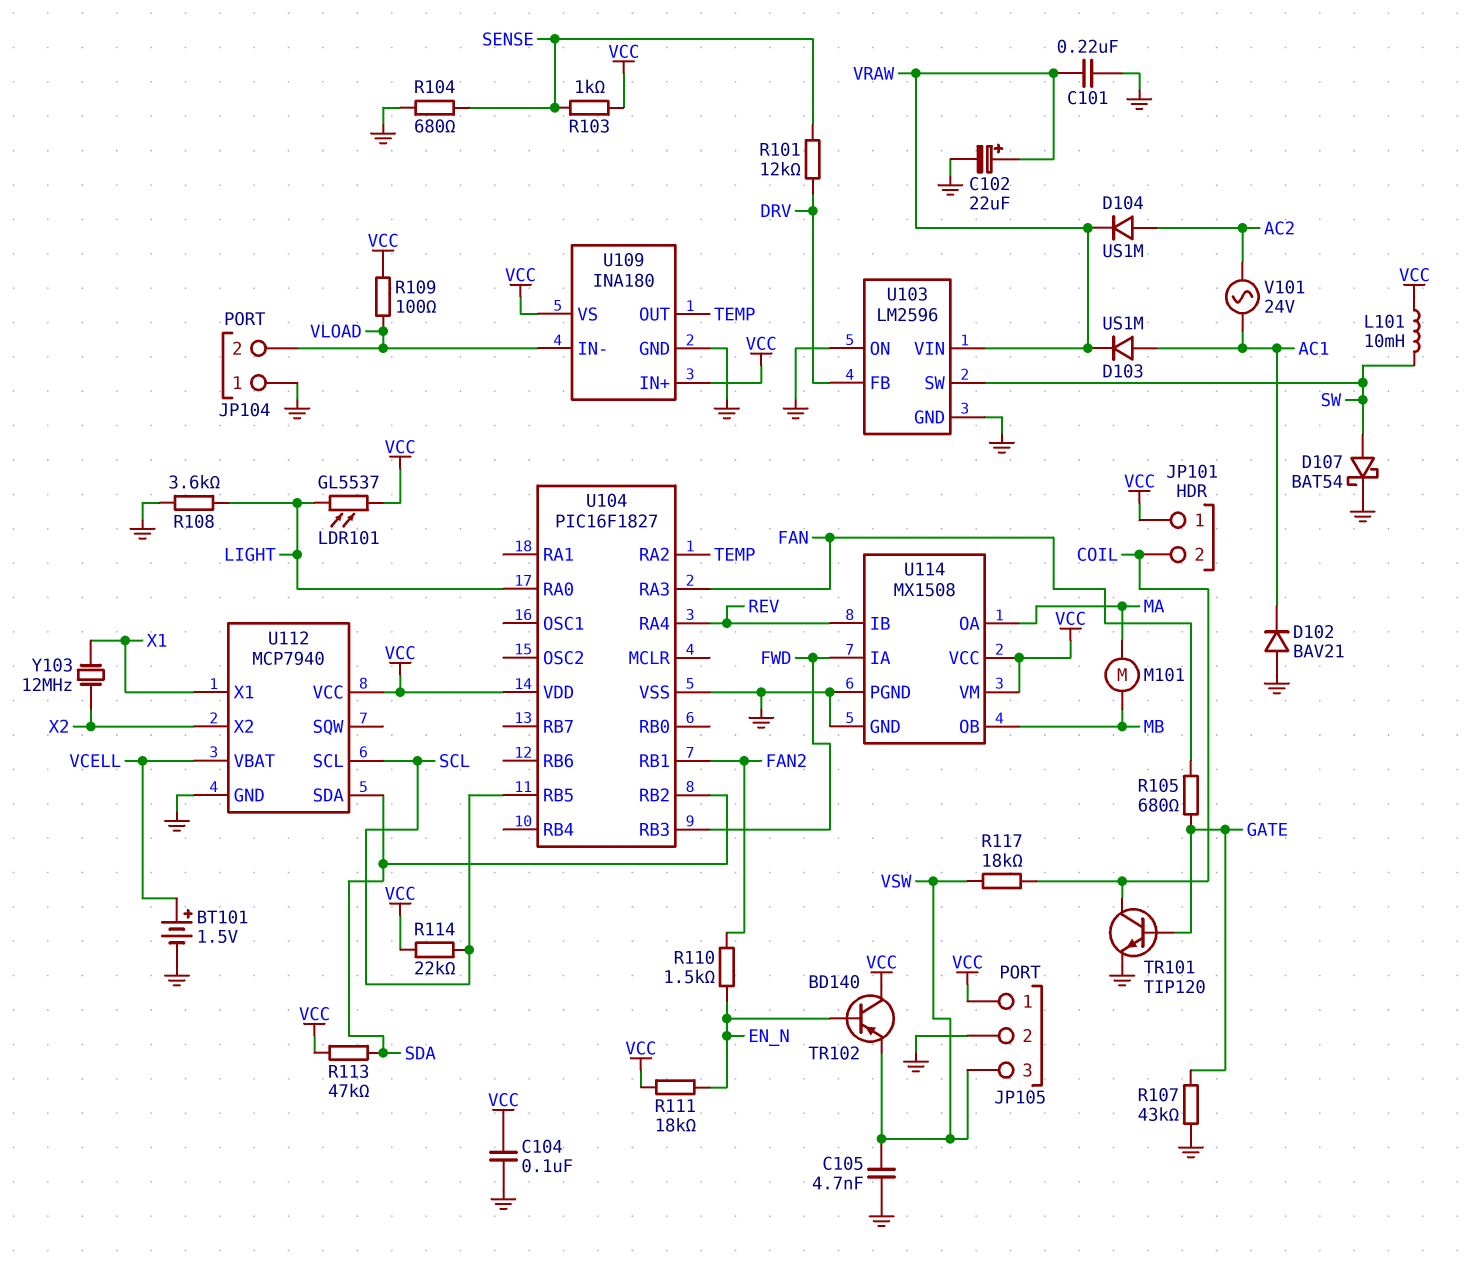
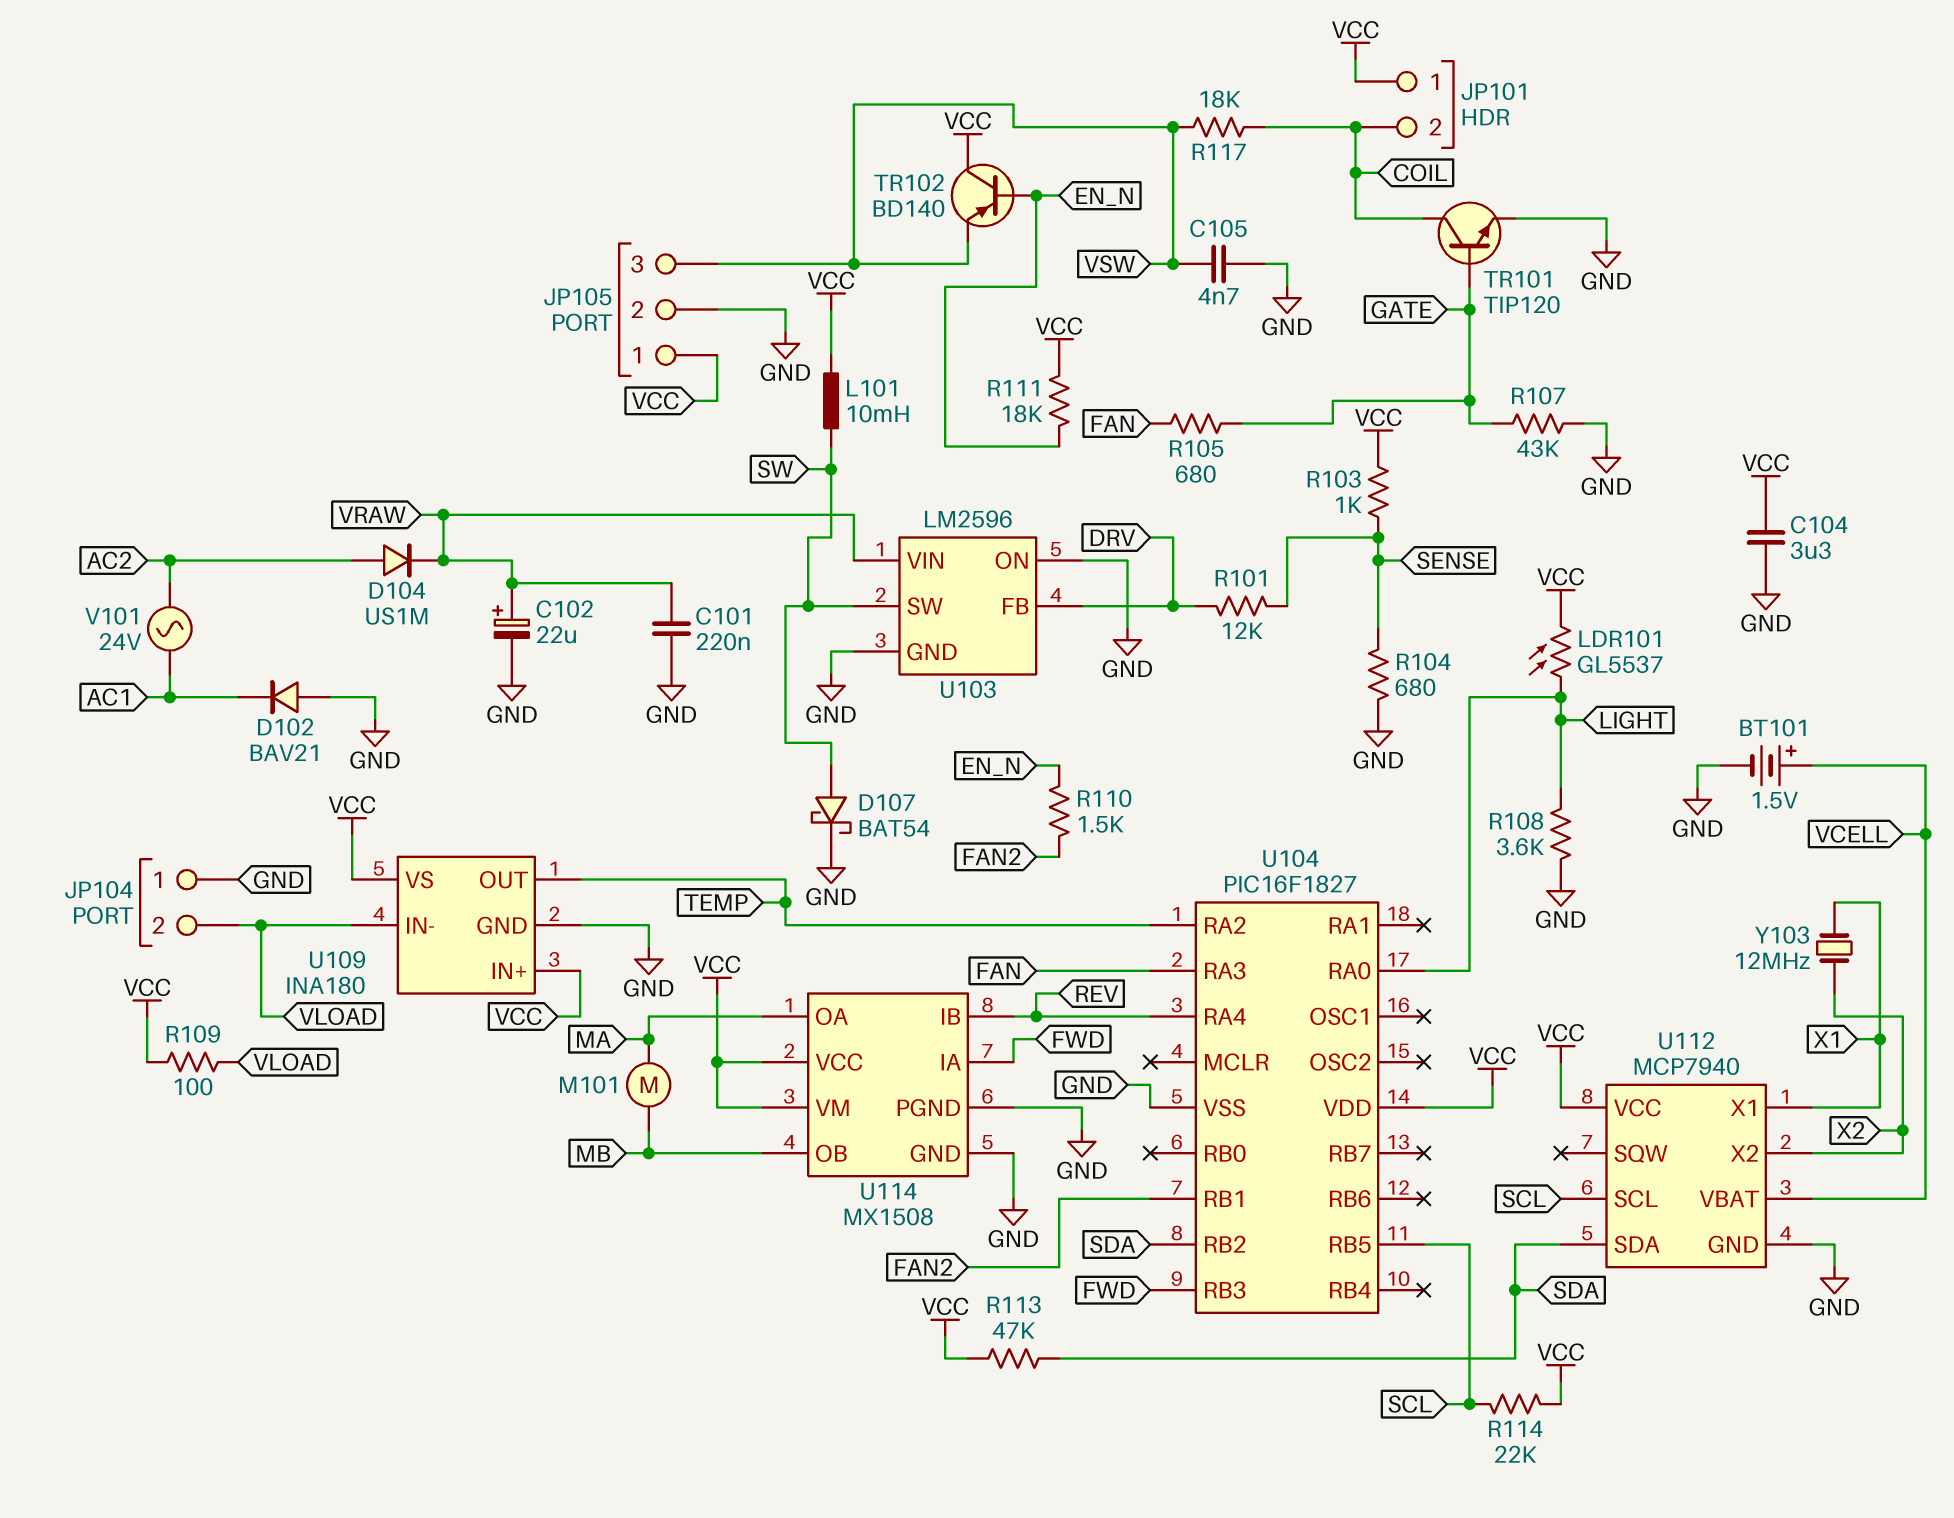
C104: 100nF (GND, VCC) -> 3.3uF (GND, VCC)
D103: diode US1M (A AC1, K VRAW) -> none

